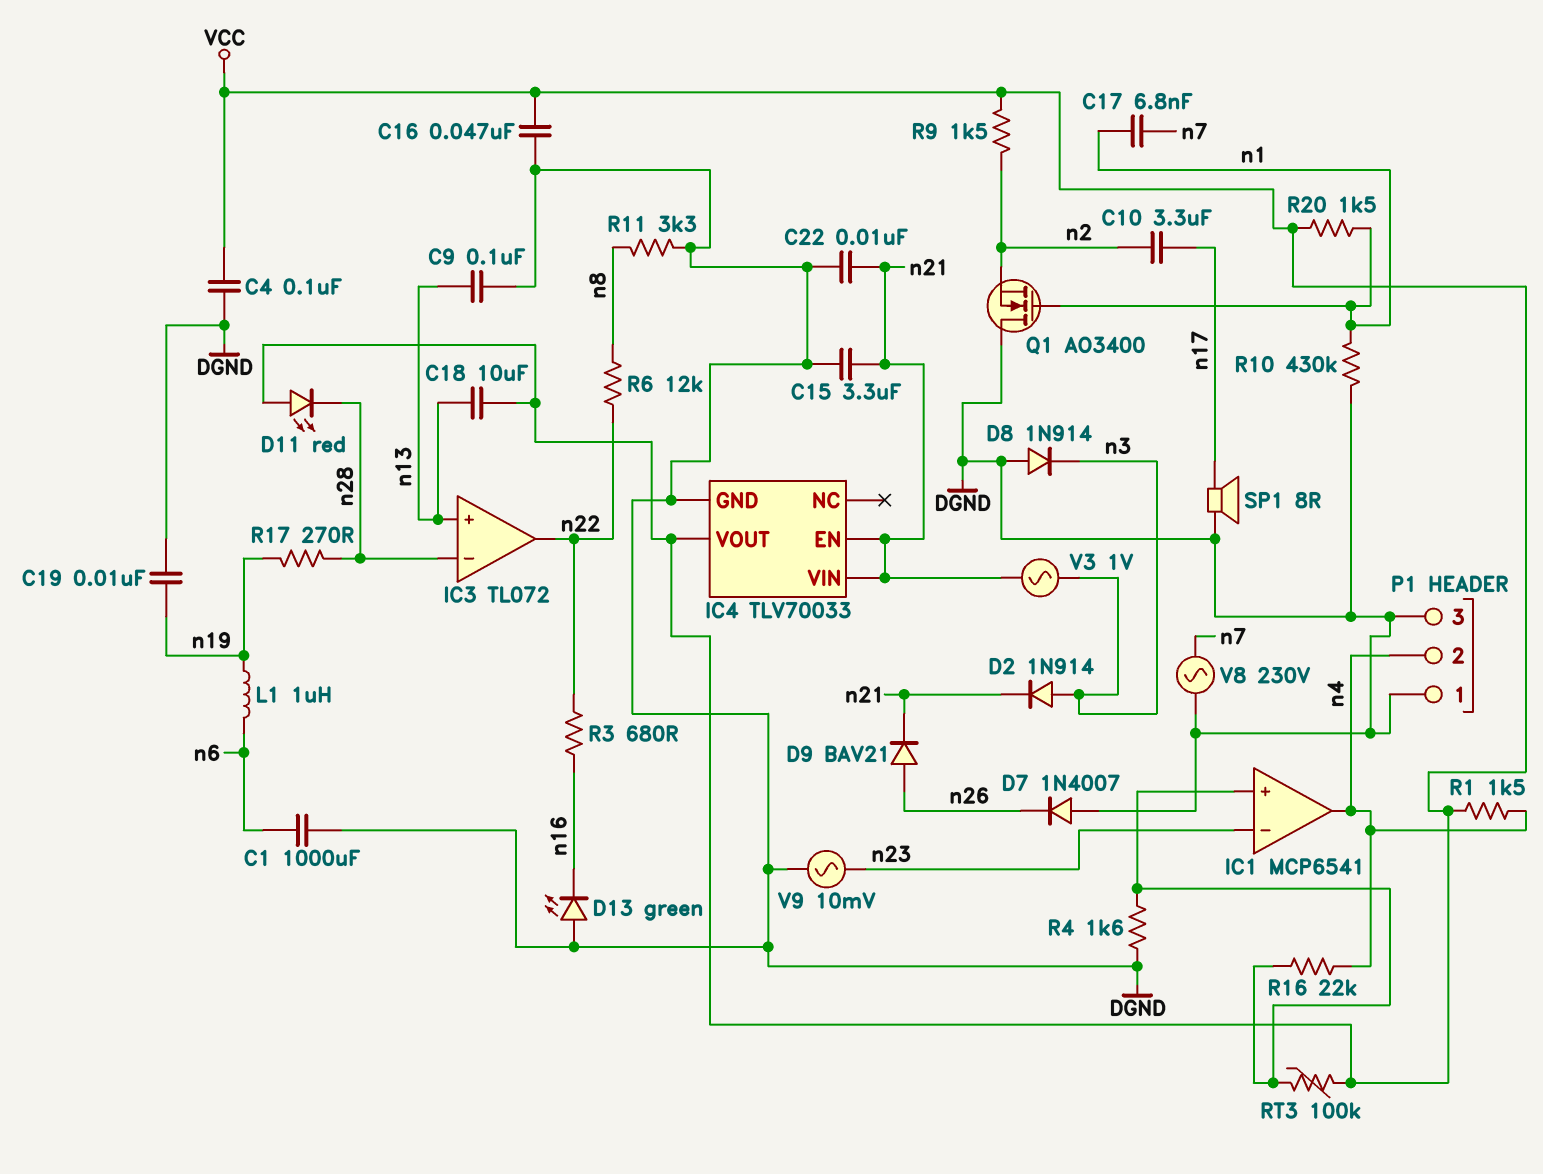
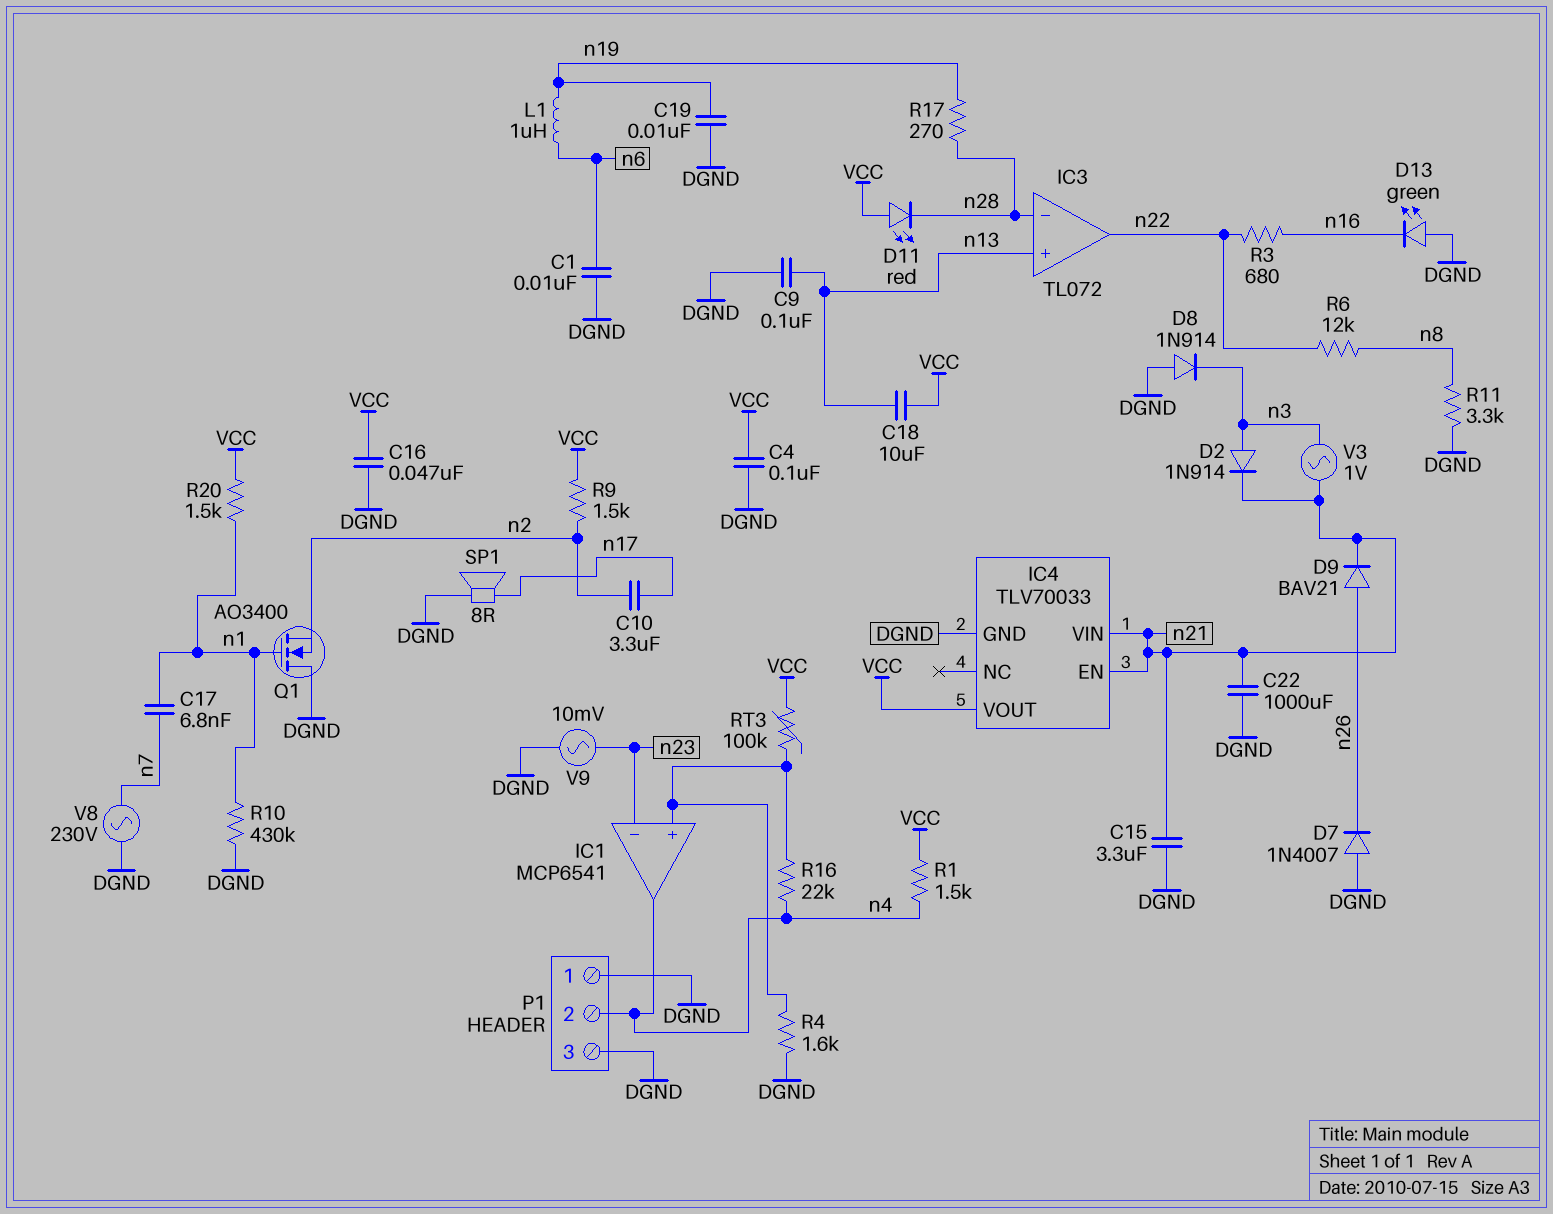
C1: 1000uF (DGND, n6) -> 10nF (DGND, n6)
C22: 10nF (DGND, n21) -> 1000uF (DGND, n21)

